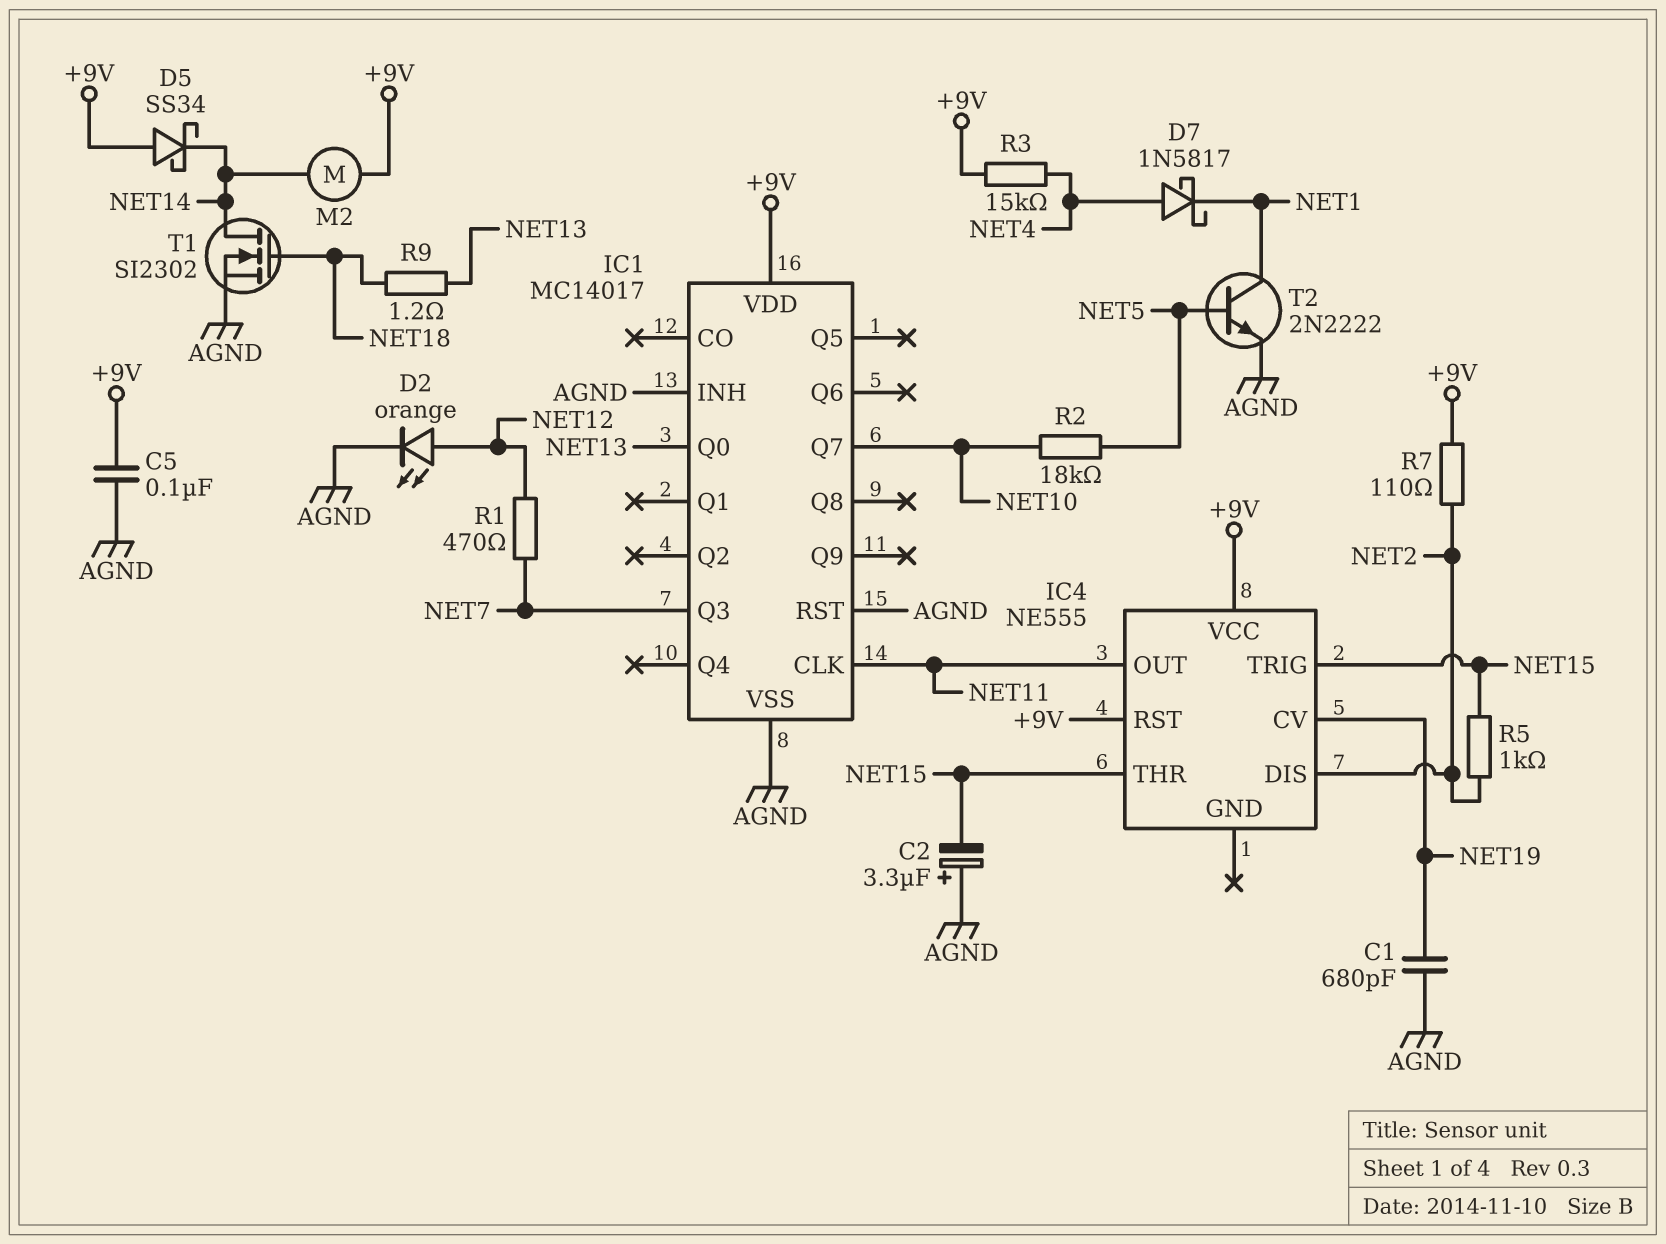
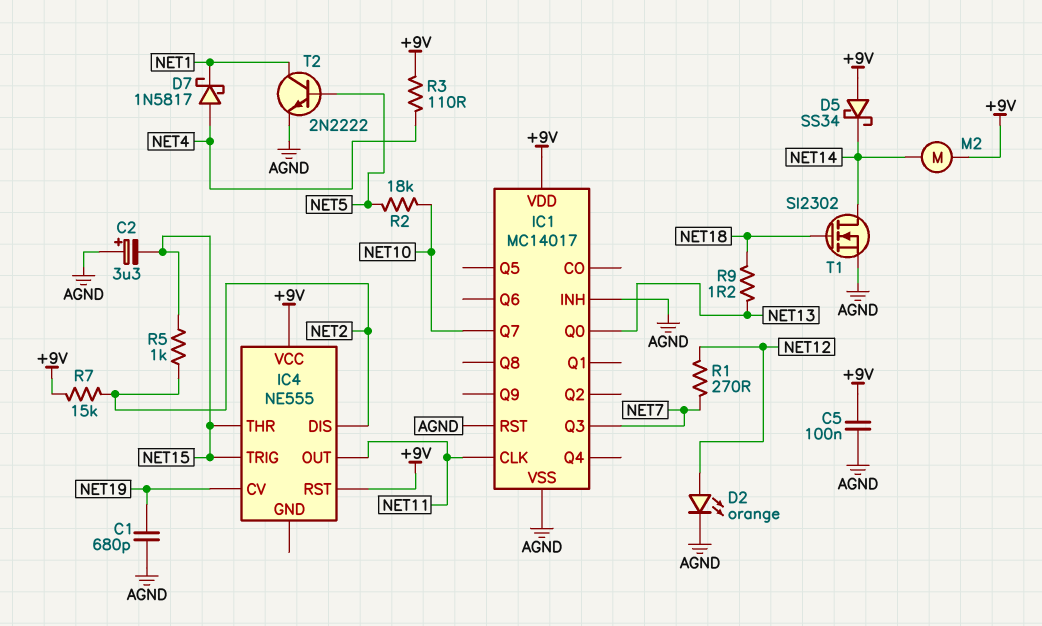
R1: 470 (NET7, NET12) -> 270 (NET7, NET12)
R3: 15k (+9V, NET4) -> 110 (+9V, NET4)
R7: 110 (+9V, NET2) -> 15k (+9V, NET2)

